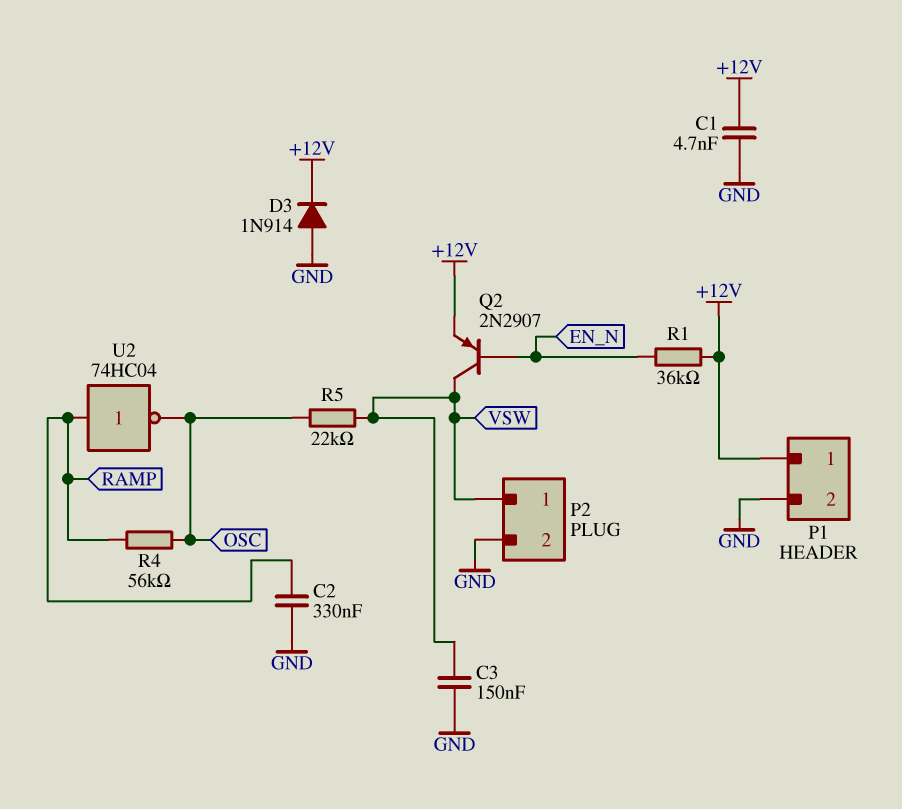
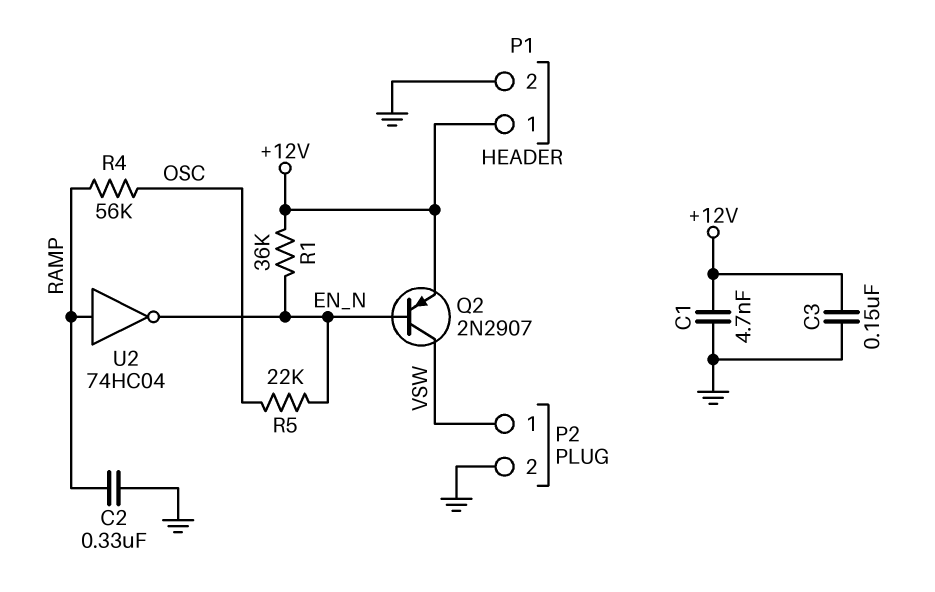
C3: 150nF (GND, VSW) -> 150nF (+12V, GND)
D3: diode 1N914 (A GND, K +12V) -> none
R5: 22k (OSC, VSW) -> 22k (EN_N, OSC)
U2: NOT 74HC04 (in RAMP, out OSC) -> NOT 74HC04 (in RAMP, out EN_N)

